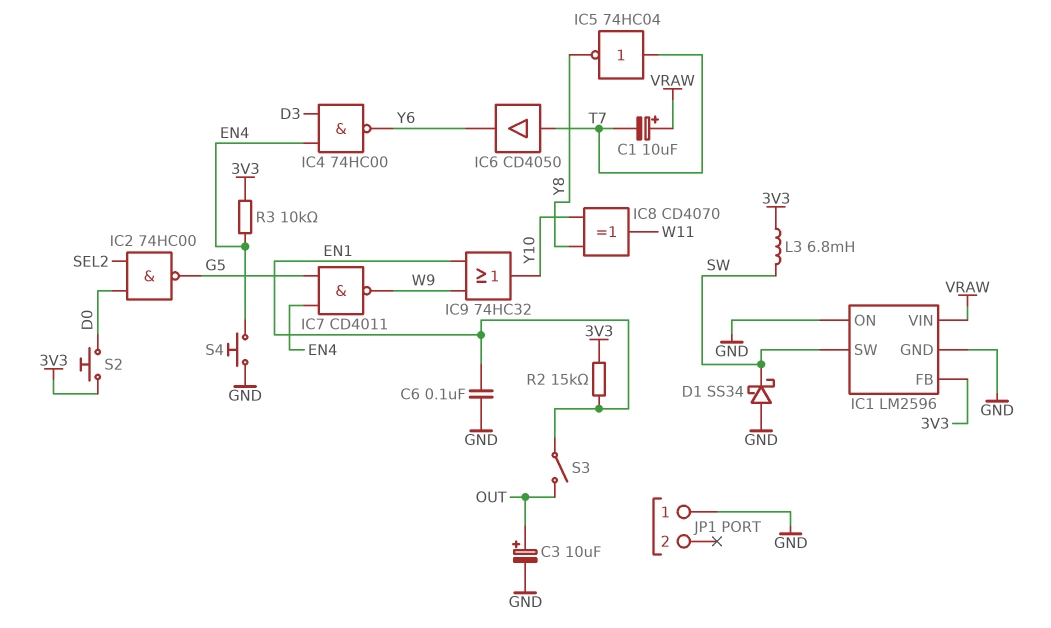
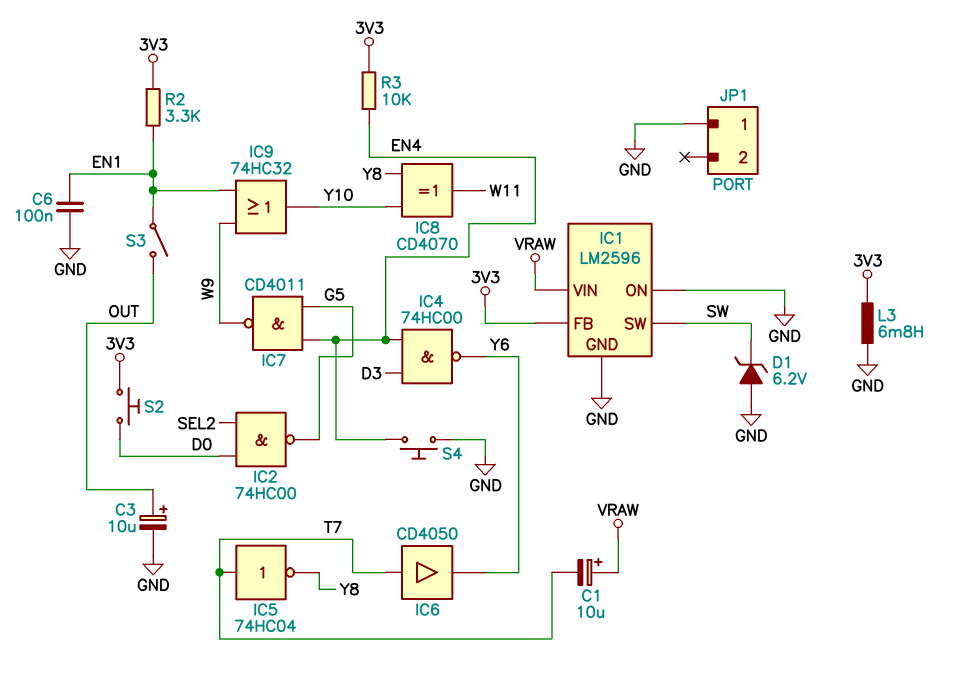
D1: schottky SS34 (A GND, K SW) -> zener 6.2V (A GND, K SW)
L3: 6.8mH (3V3, SW) -> 6.8mH (3V3, GND)
R2: 15k (3V3, EN1) -> 3.3k (3V3, EN1)

